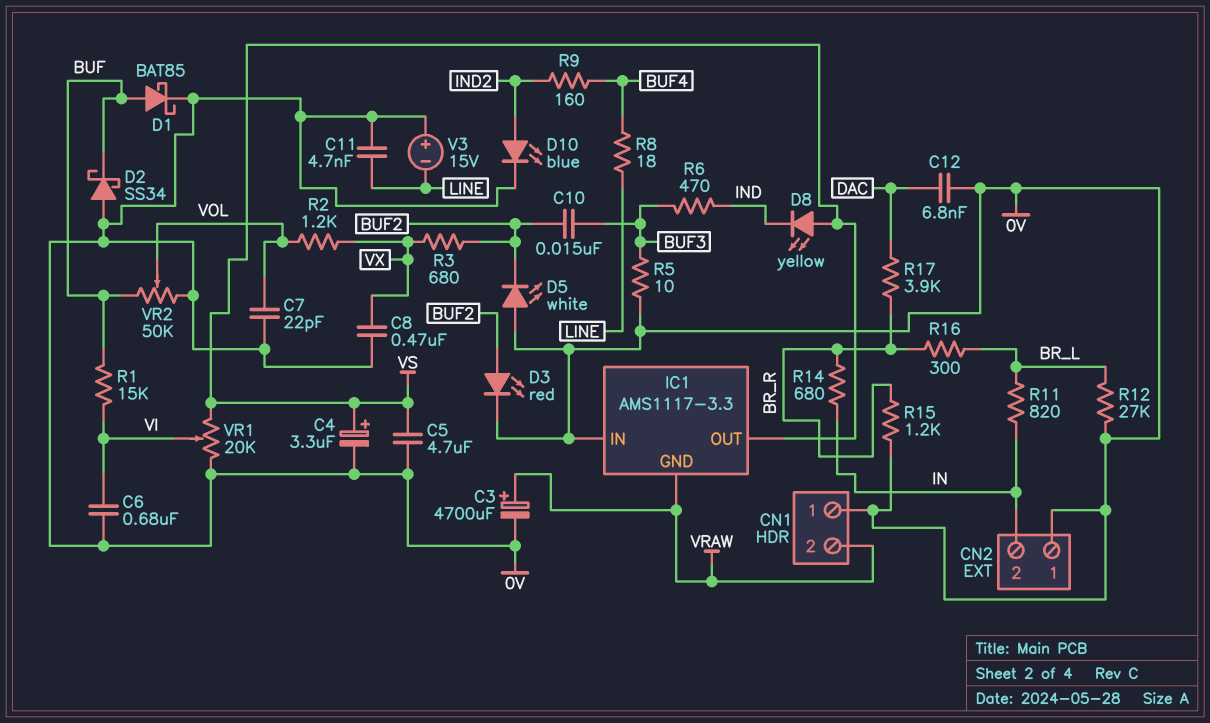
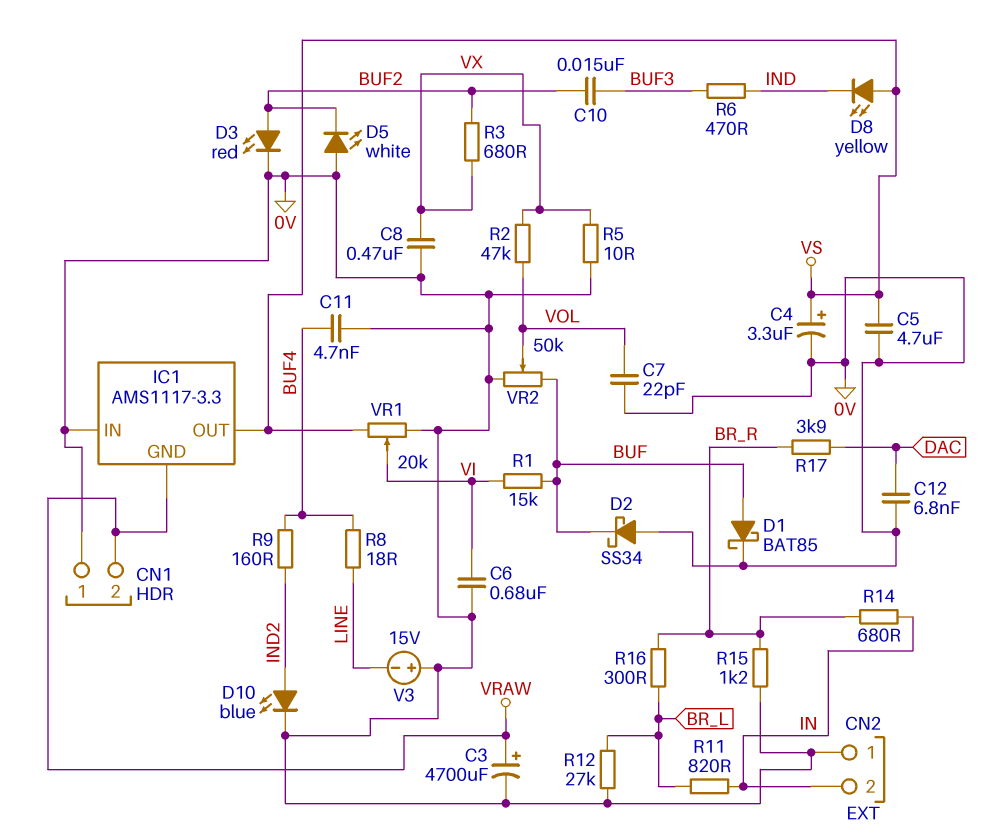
C11: 4.7nF (0V, LINE) -> 4.7nF (0V, BUF4)
R2: 1.2k (VOL, VX) -> 47k (VOL, VX)
R5: 10 (0V, BUF3) -> 10 (0V, VX)

